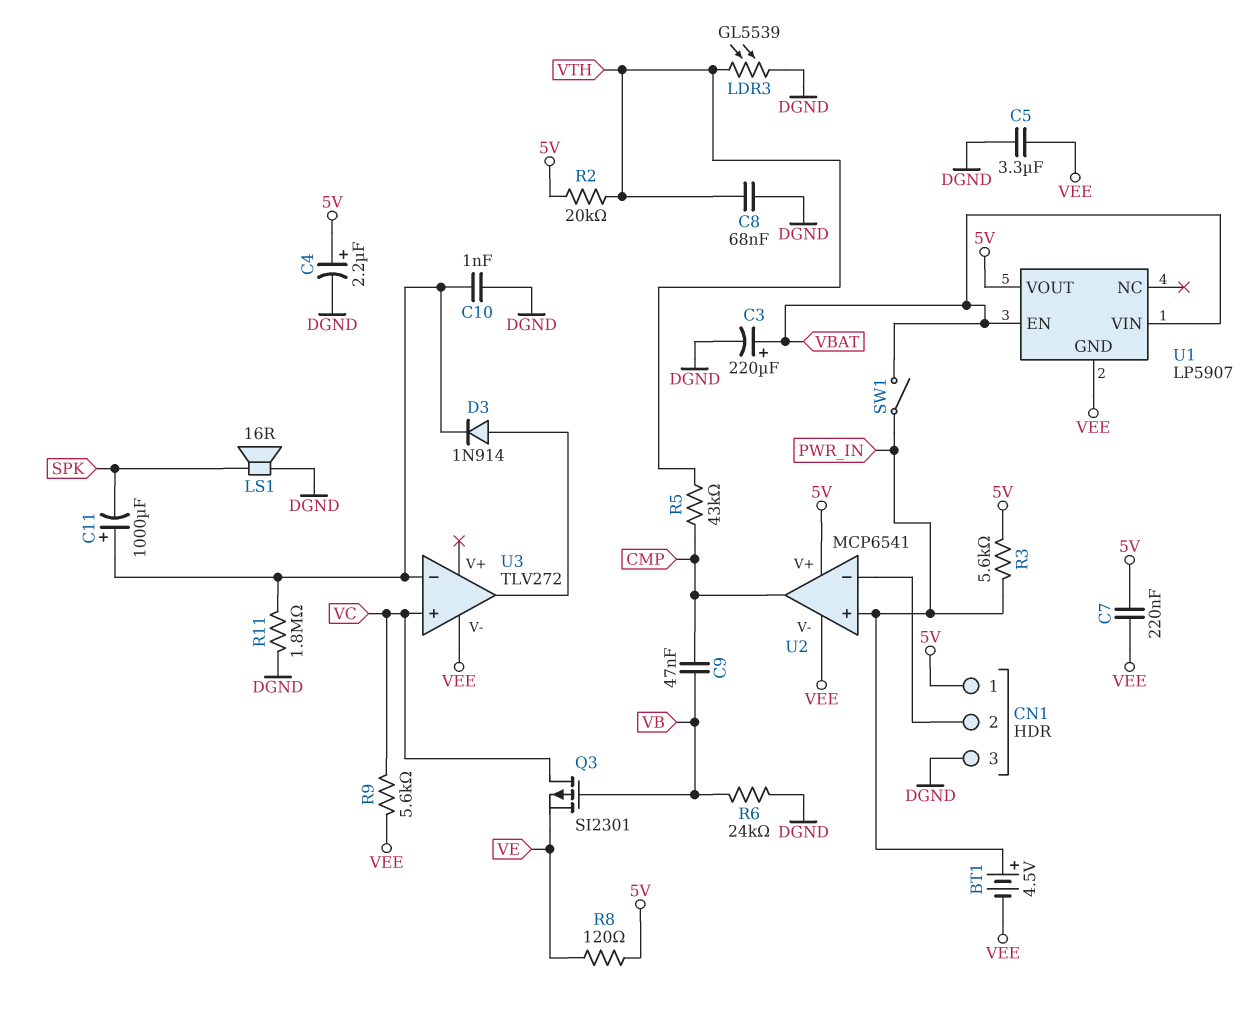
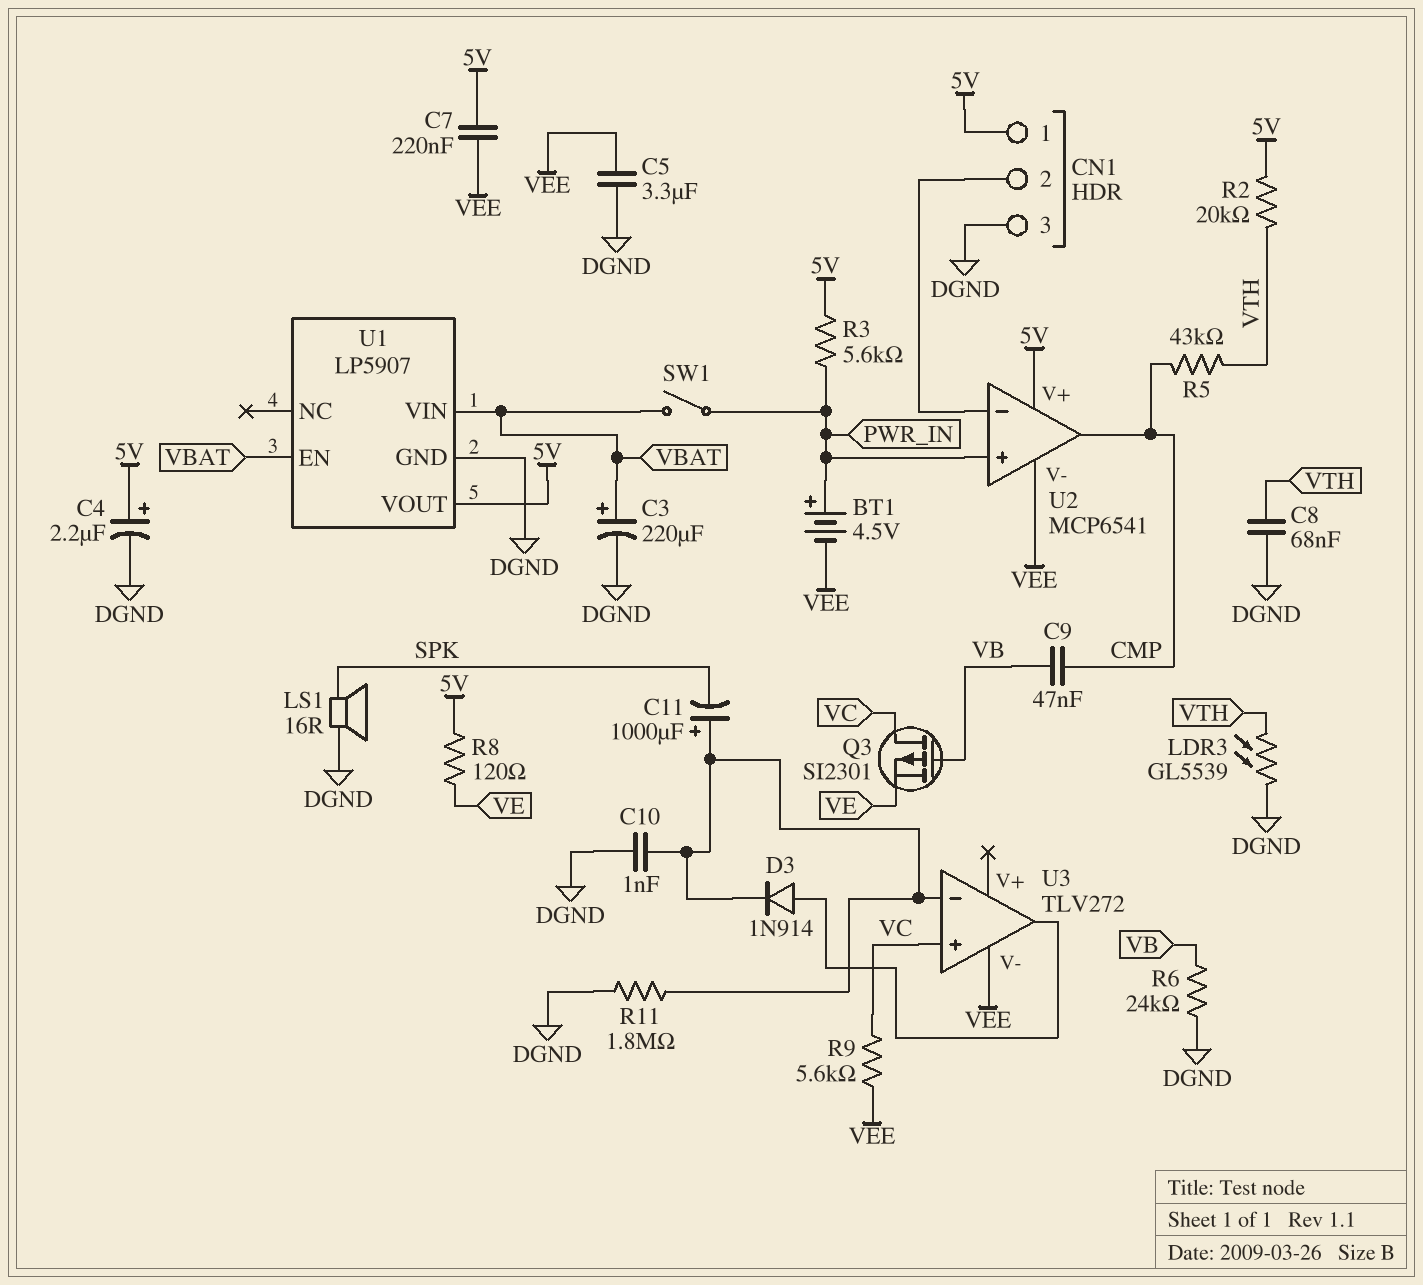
U1 pin GND: VEE -> DGND

